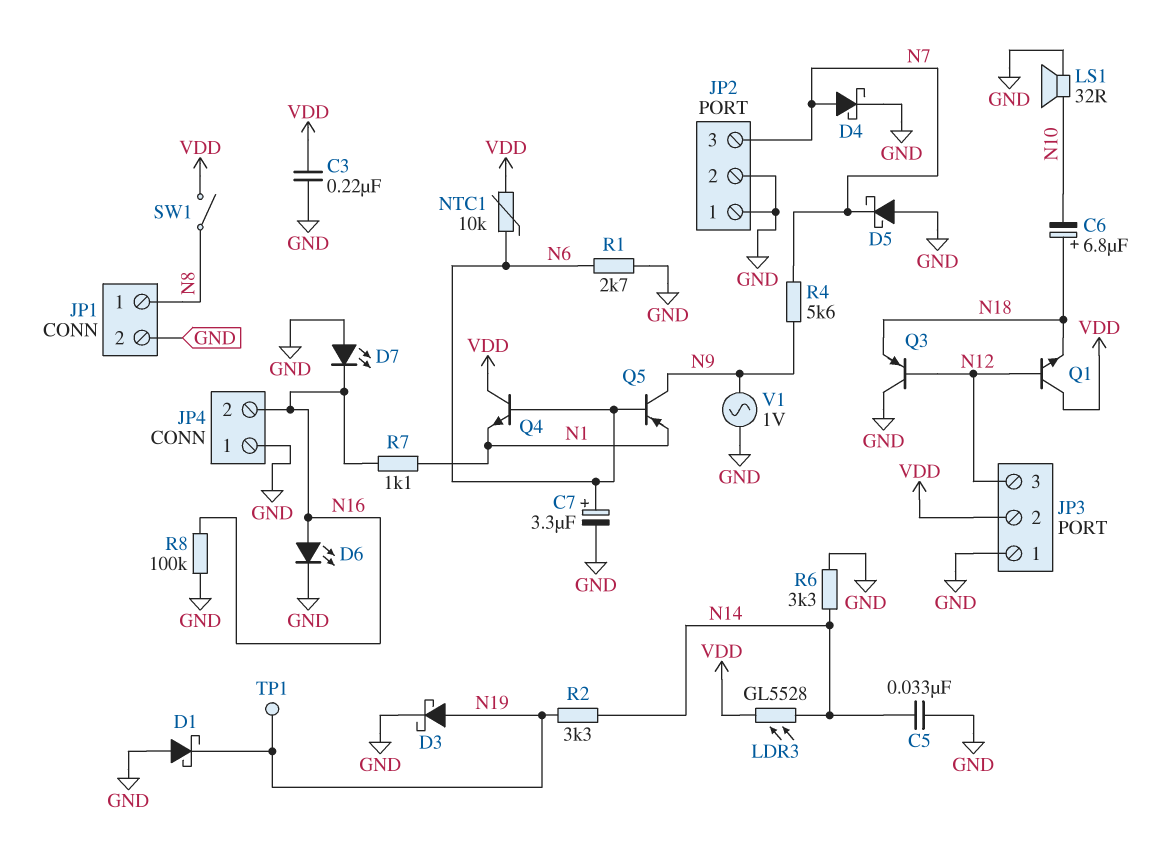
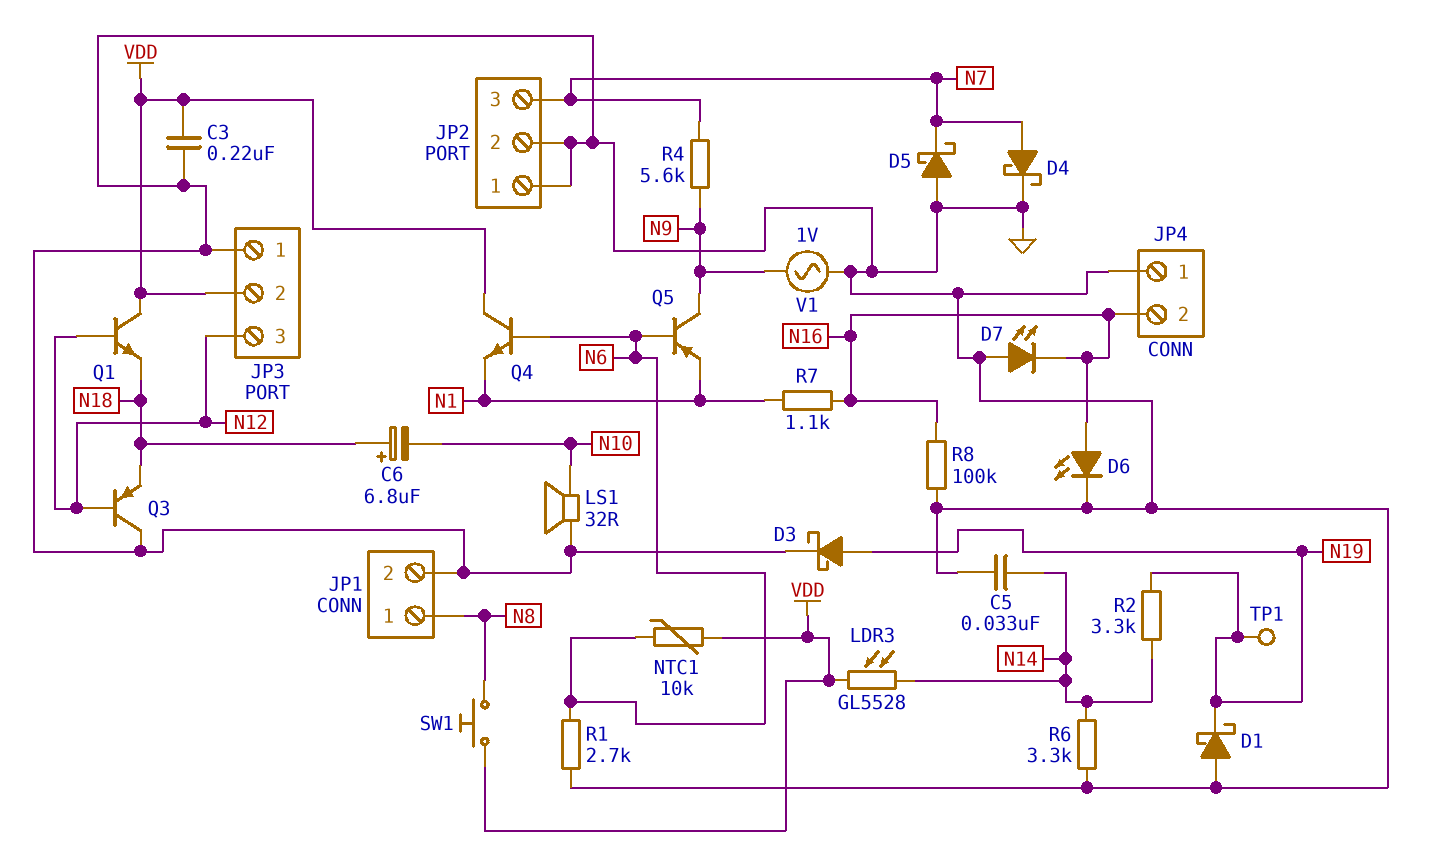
C7: 3.3uF (plus N6, minus GND) -> none
SW1: switch (N8, VDD) -> button (N8, VDD)

